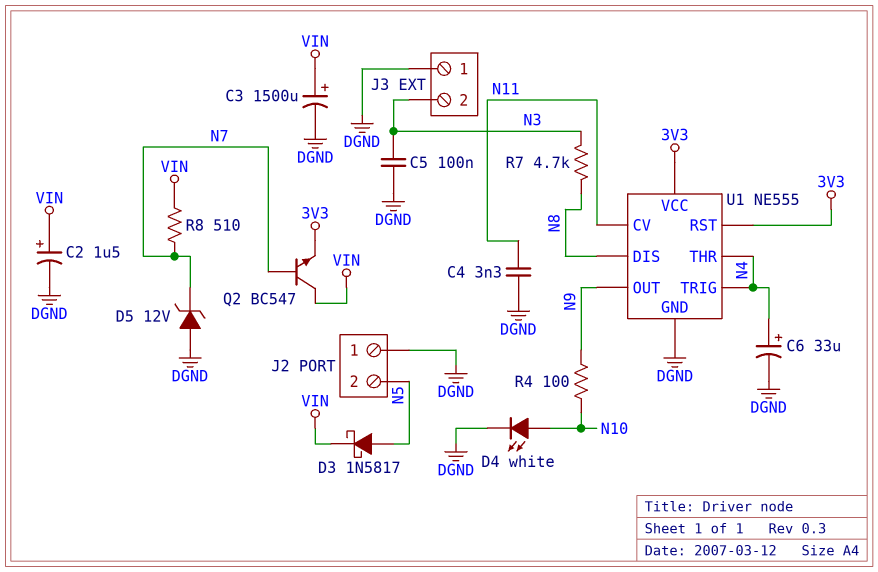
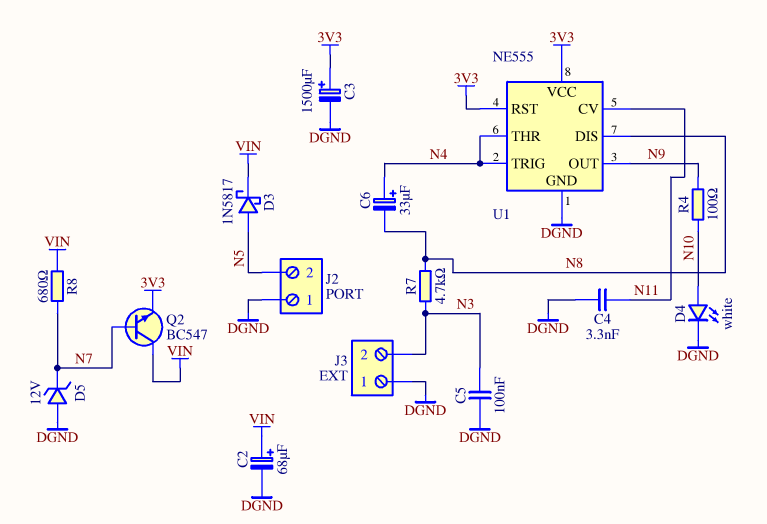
C2: 1.5uF (plus VIN, minus DGND) -> 68uF (plus VIN, minus DGND)
C3: 1500uF (plus VIN, minus DGND) -> 1500uF (plus 3V3, minus DGND)
C6: 33uF (plus N4, minus DGND) -> 33uF (plus N4, minus N8)
R8: 510 (N7, VIN) -> 680 (N7, VIN)

